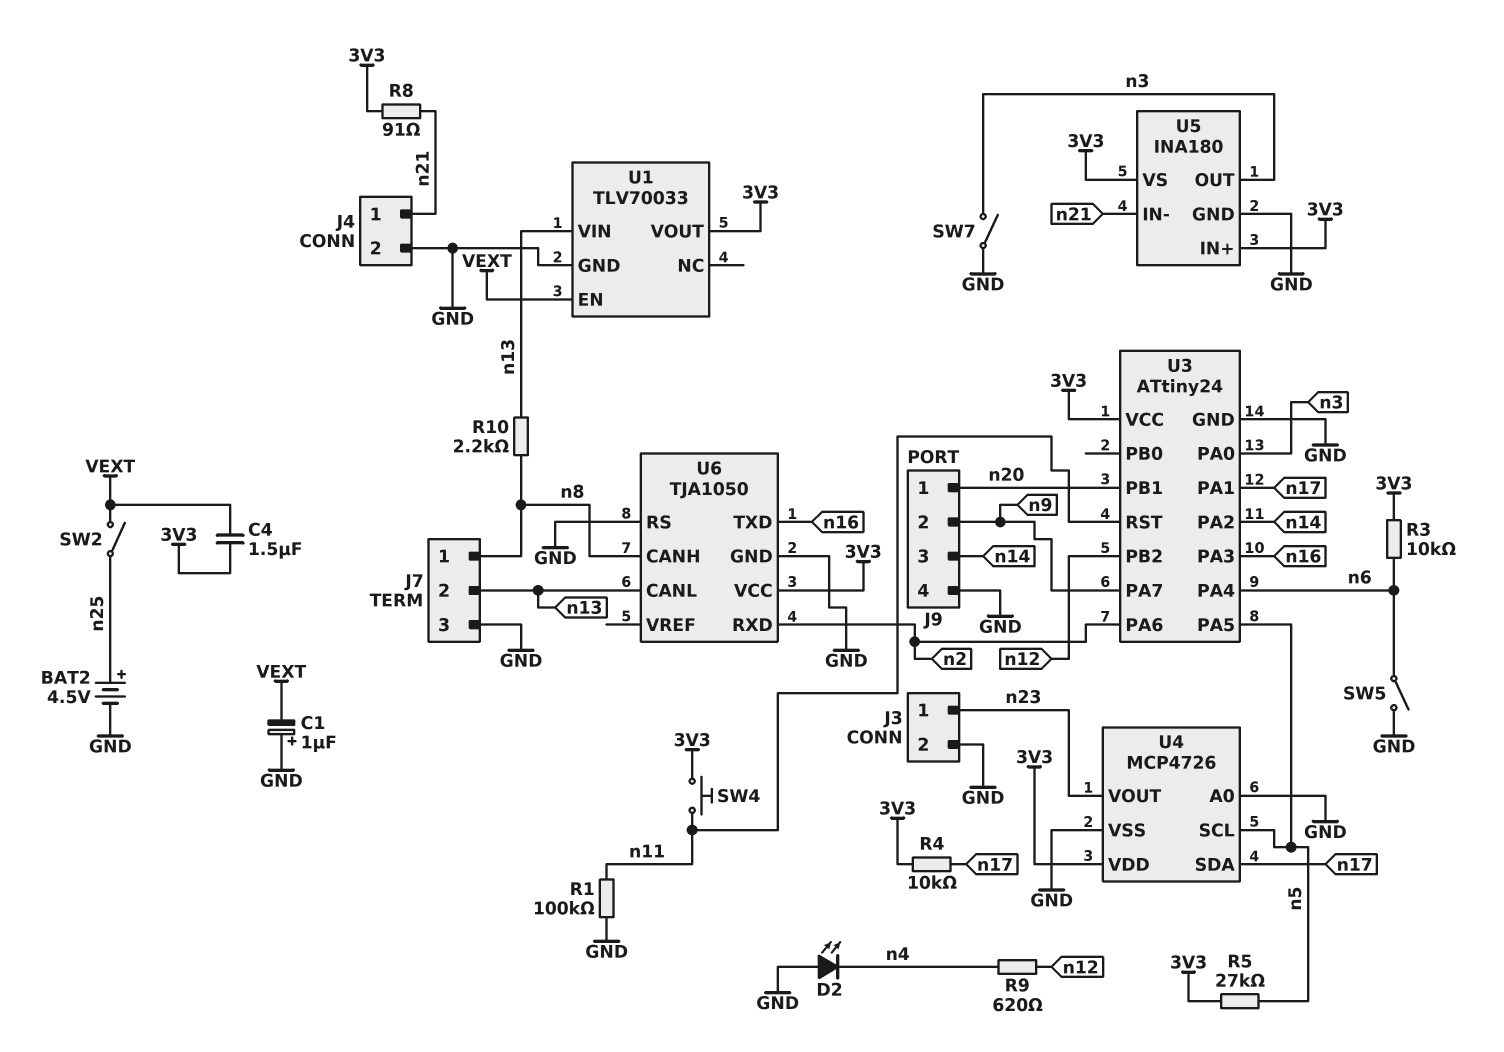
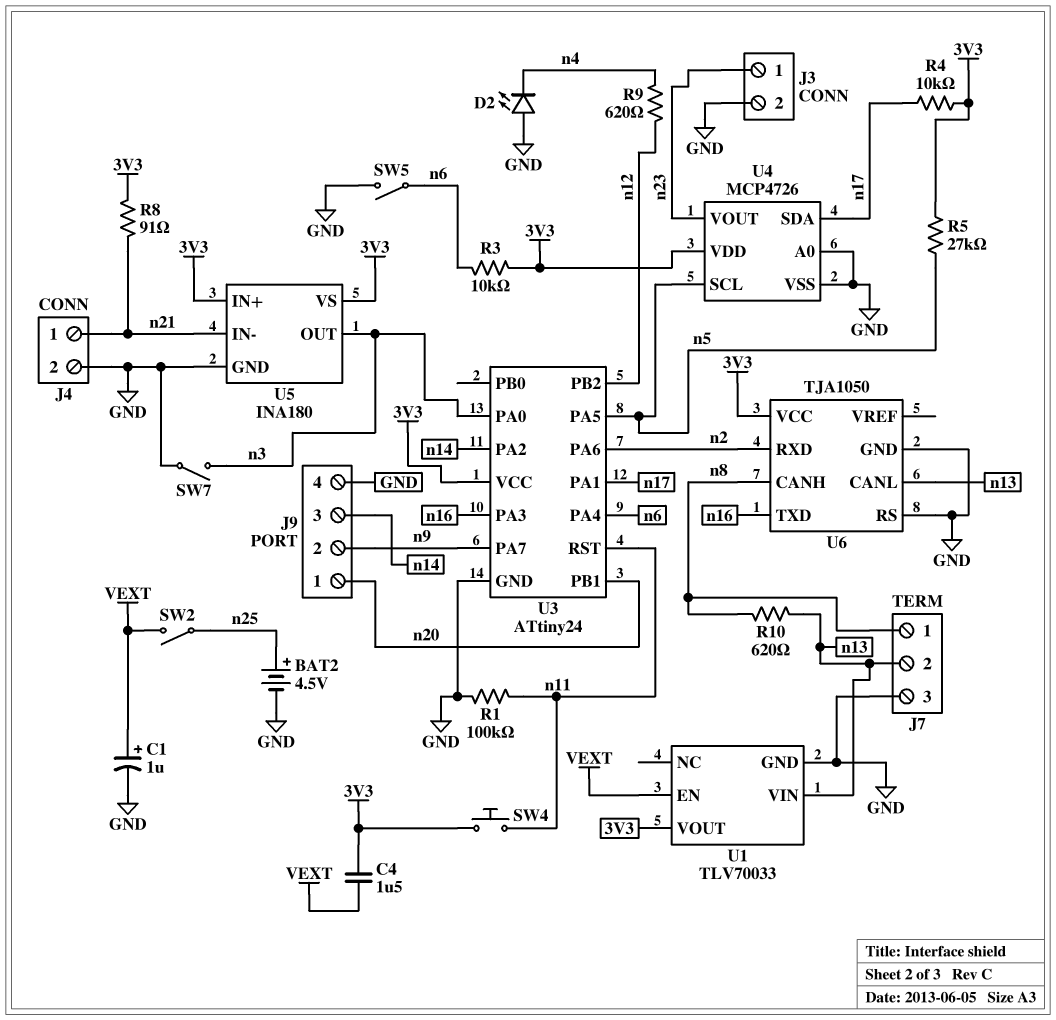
C1: 1uF (plus GND, minus VEXT) -> 1uF (plus VEXT, minus GND)
R10: 2.2k (n8, n13) -> 620 (n8, n13)

